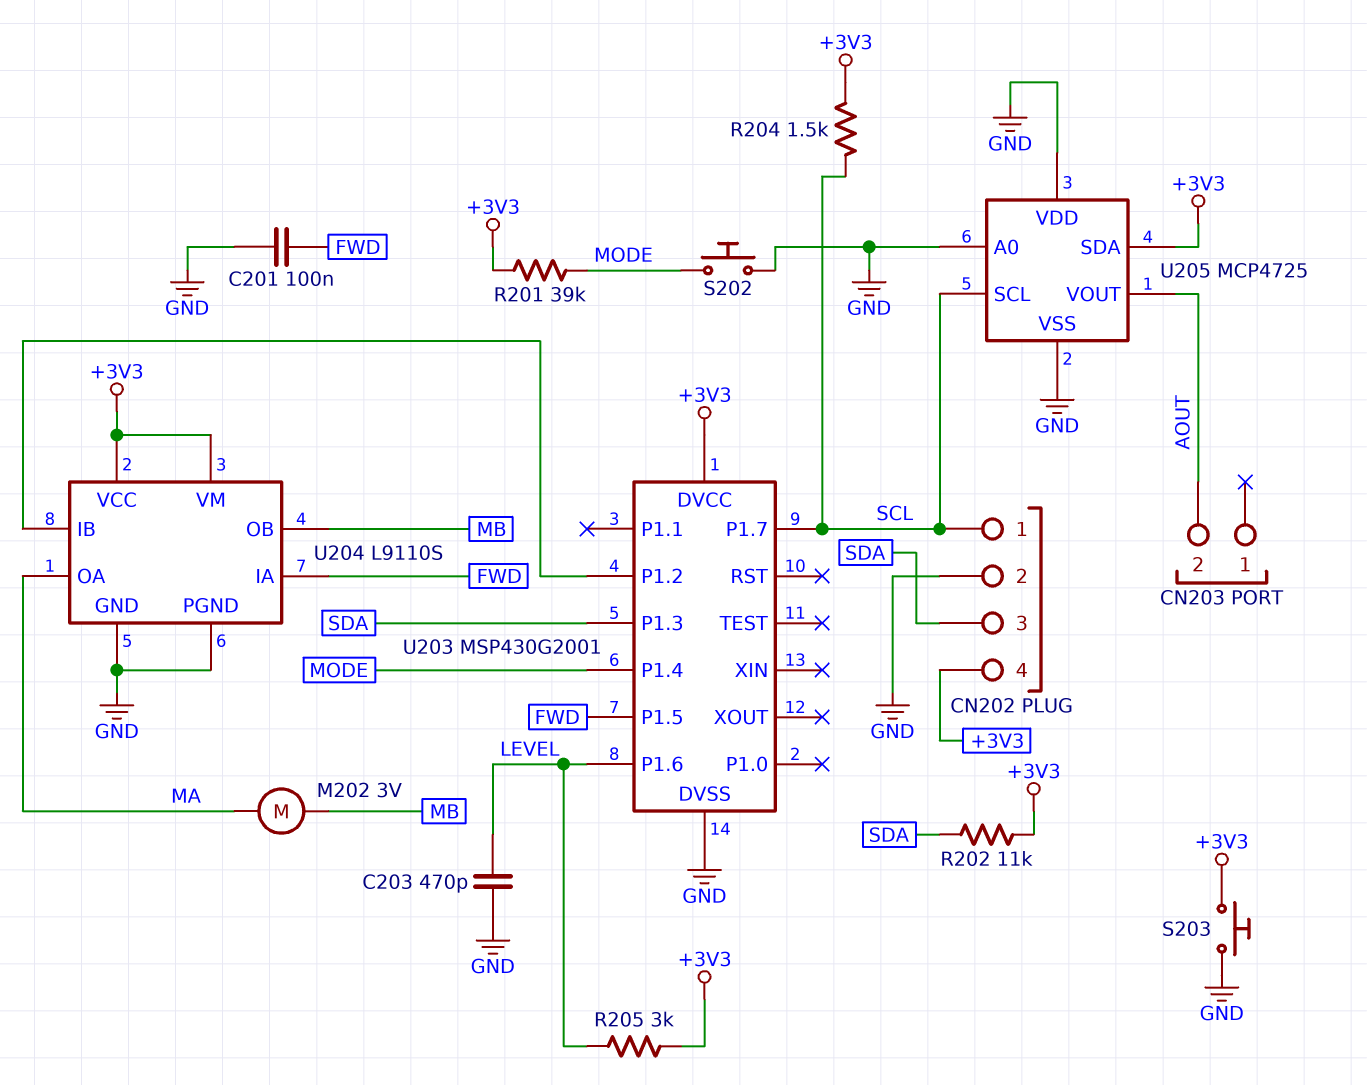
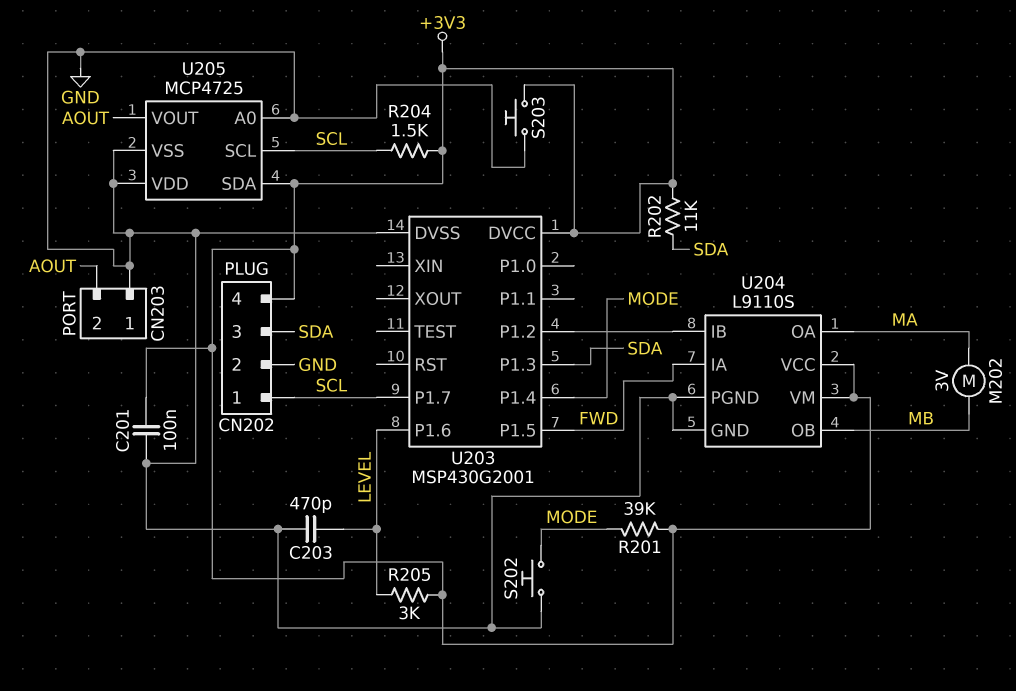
C201: 100nF (FWD, GND) -> 100nF (+3V3, GND)
CN203 pin 1: none -> GND

